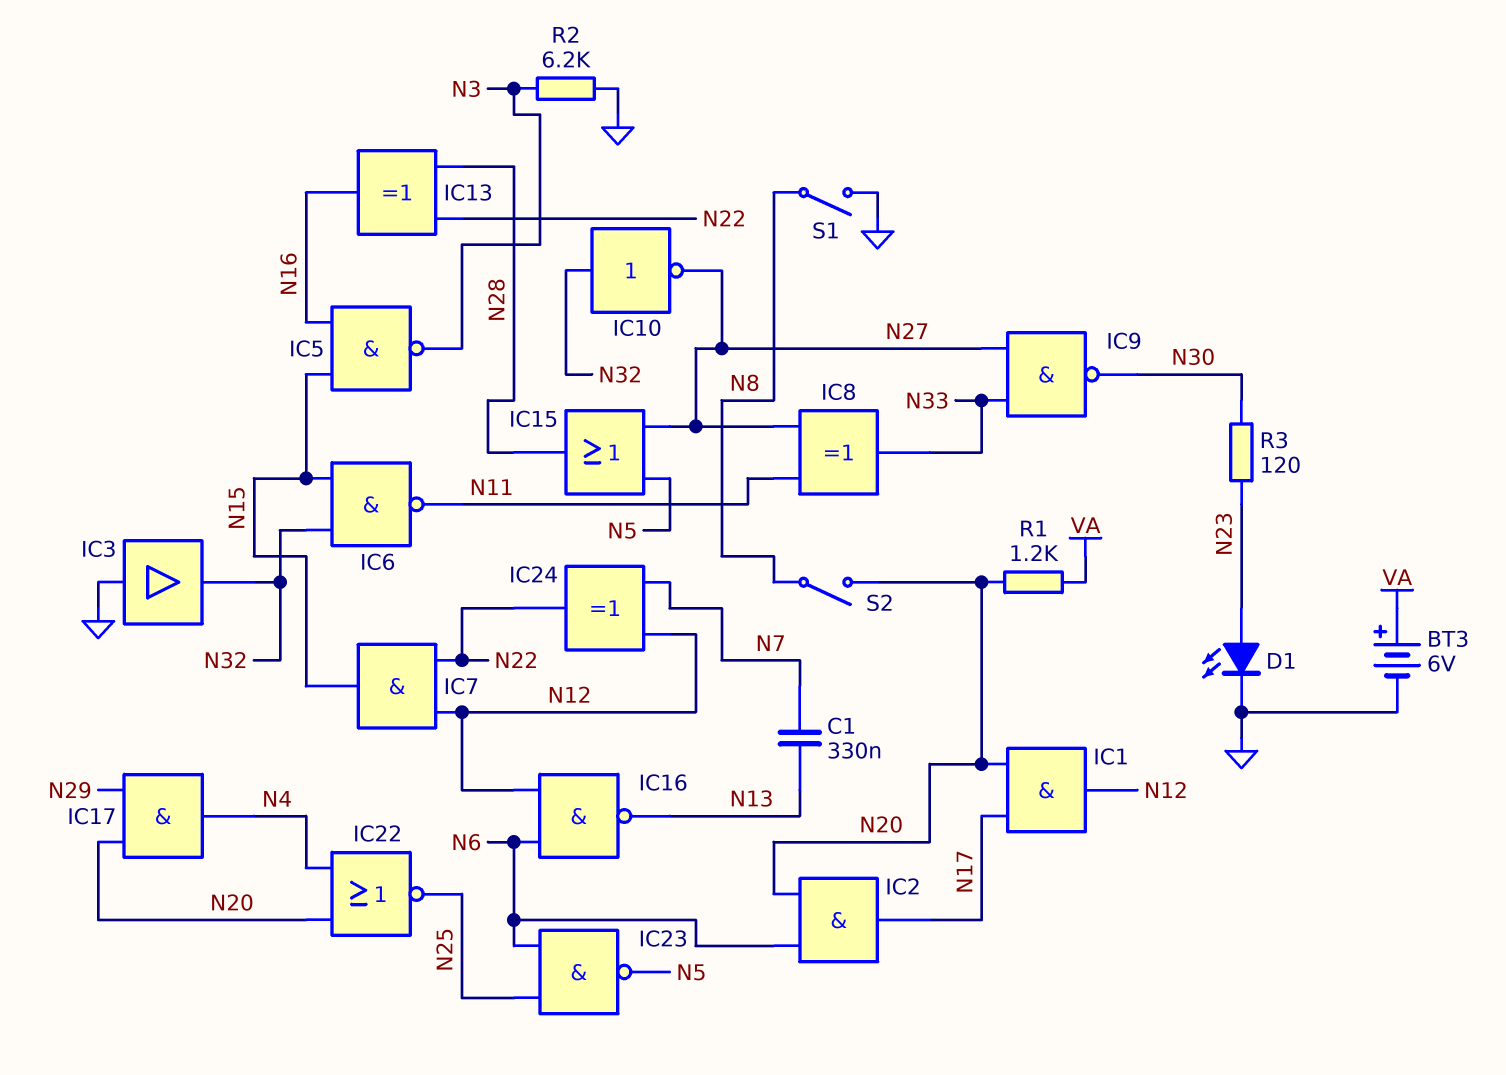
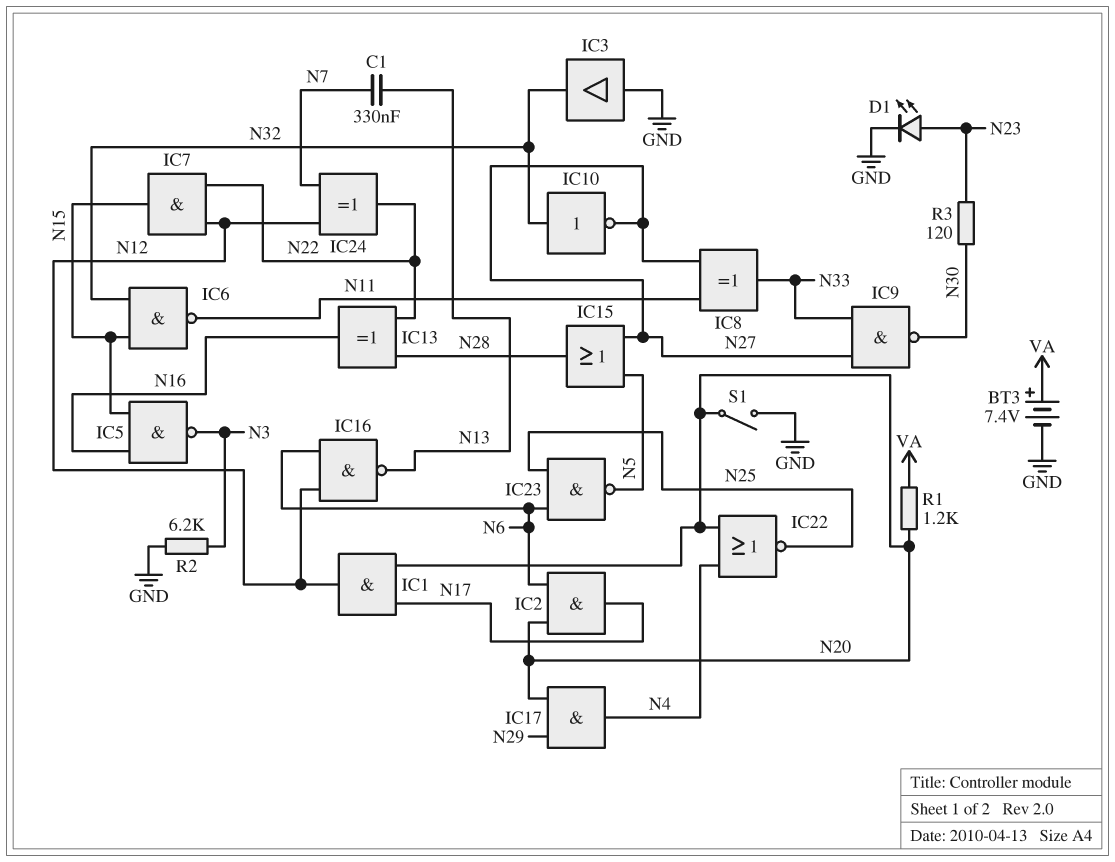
BT3: 6V (plus VA, minus GND) -> 7.4V (plus VA, minus GND)
S1: switch (GND, N8) -> switch (GND, N20)
S2: switch (N8, N20) -> none

